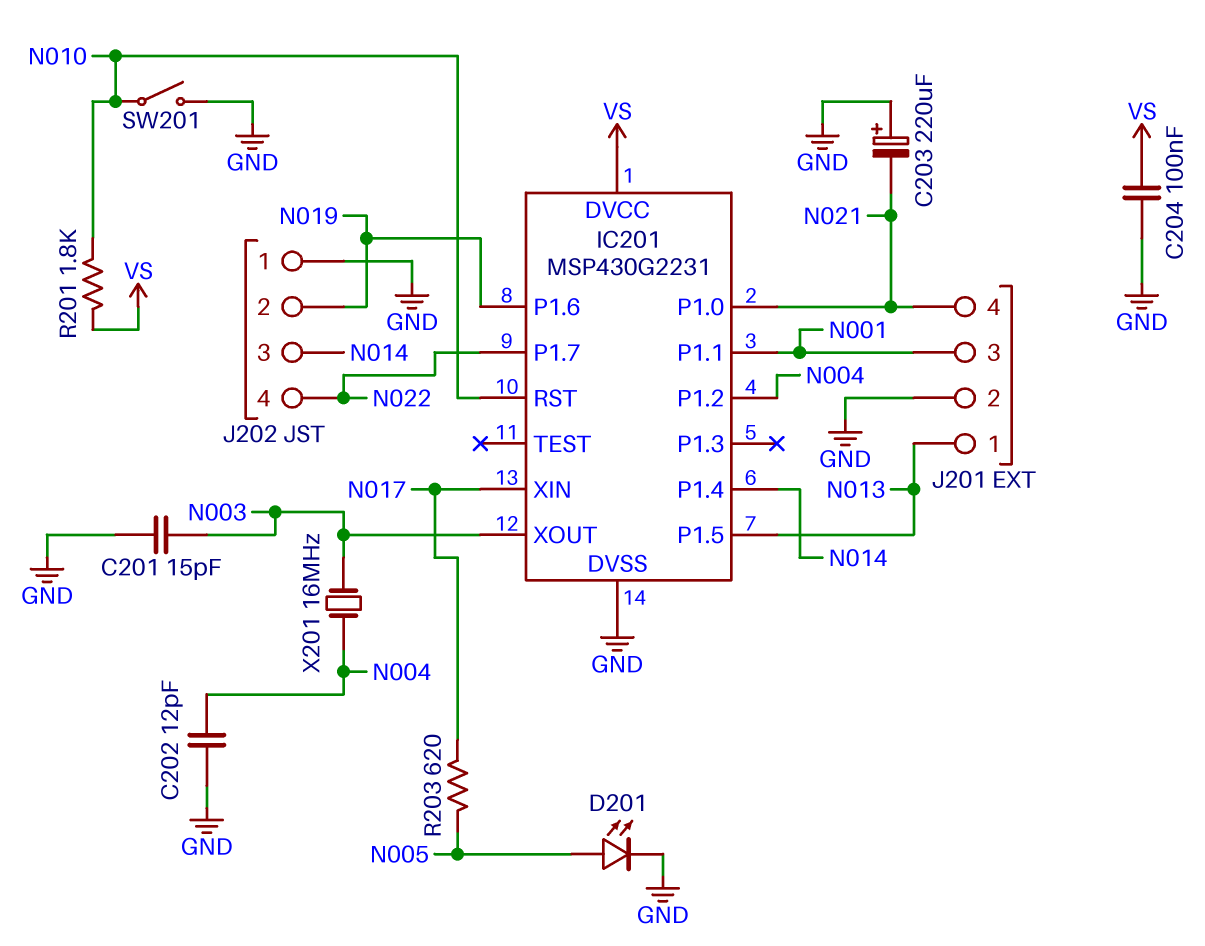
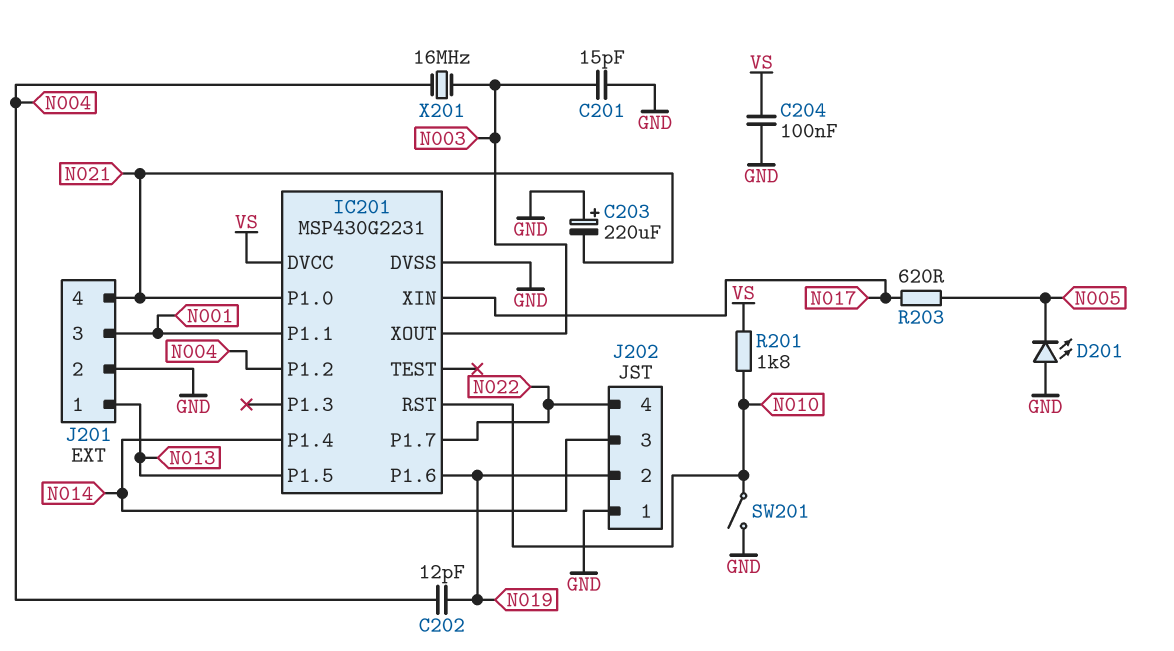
C202: 12pF (GND, N004) -> 12pF (N004, N019)
D201: LED (A N005, K GND) -> LED (A GND, K N005)

